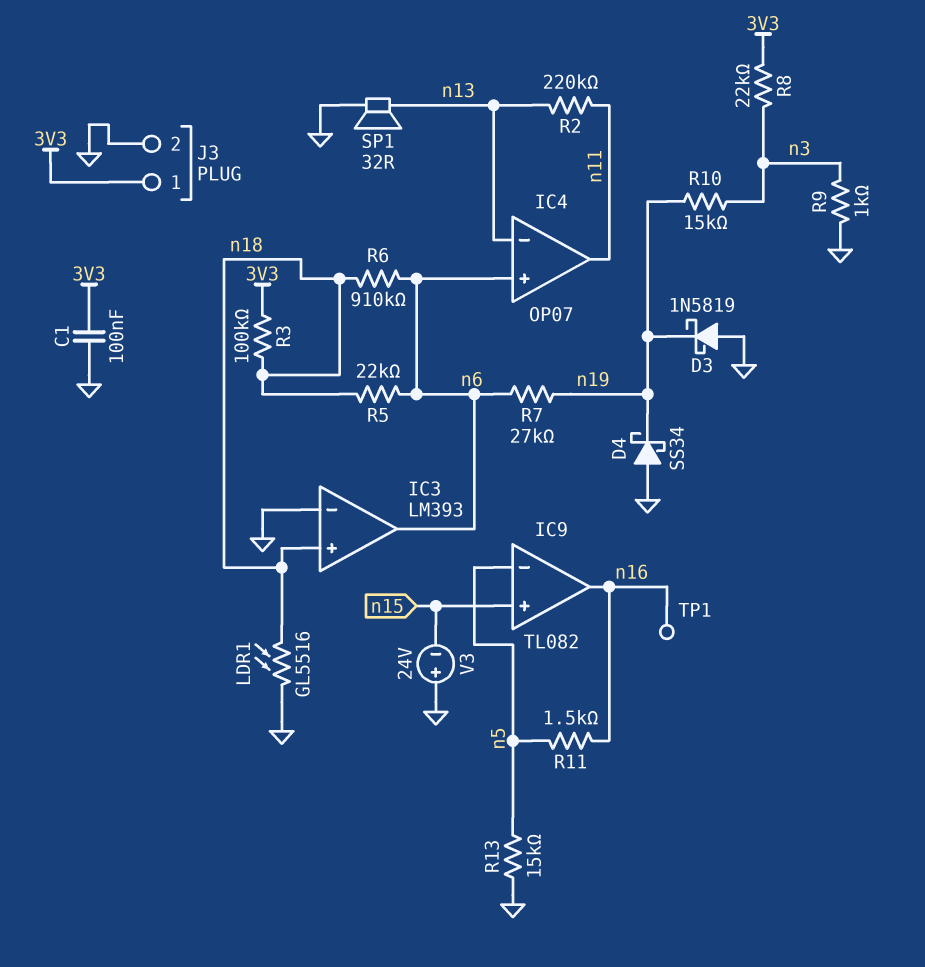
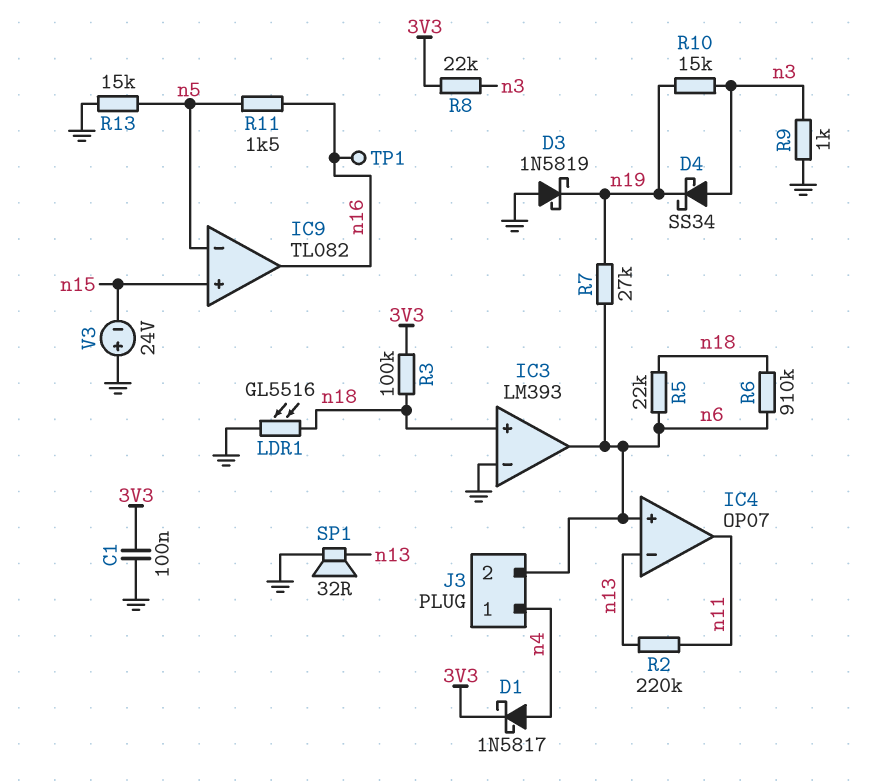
D1: none -> schottky 1N5817 (A n4, K 3V3)
D4: schottky SS34 (A GND, K n19) -> schottky SS34 (A n3, K n19)
J3 pin 1: 3V3 -> n4
J3 pin 2: GND -> n6

